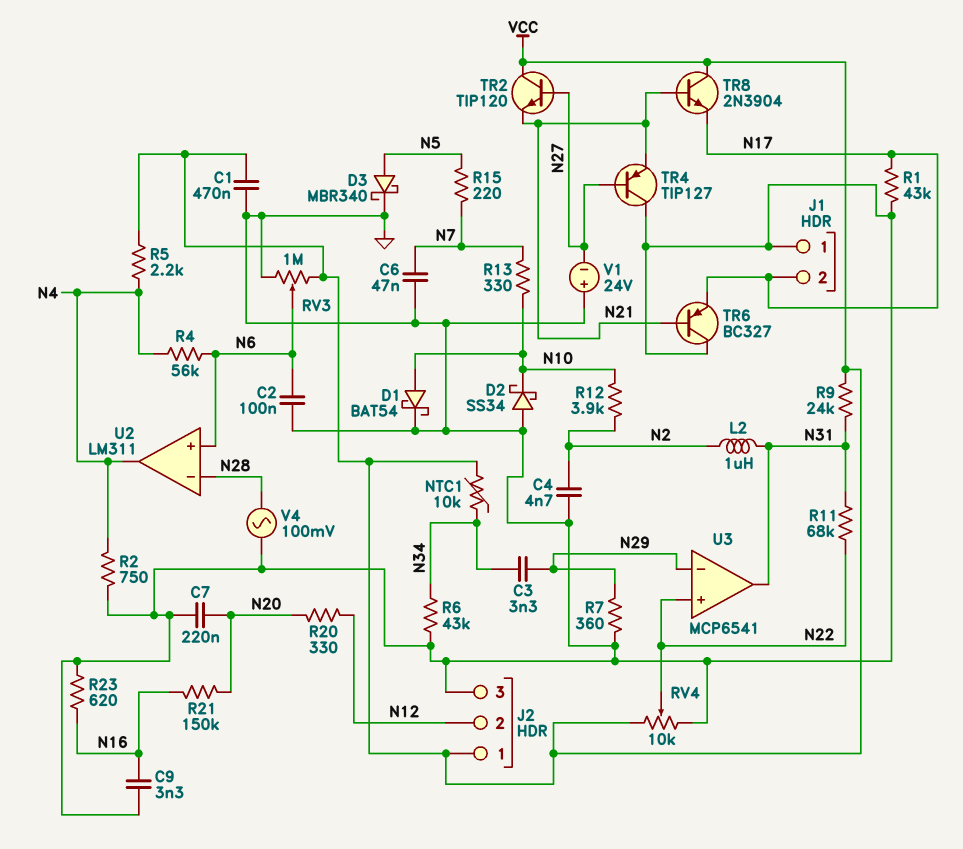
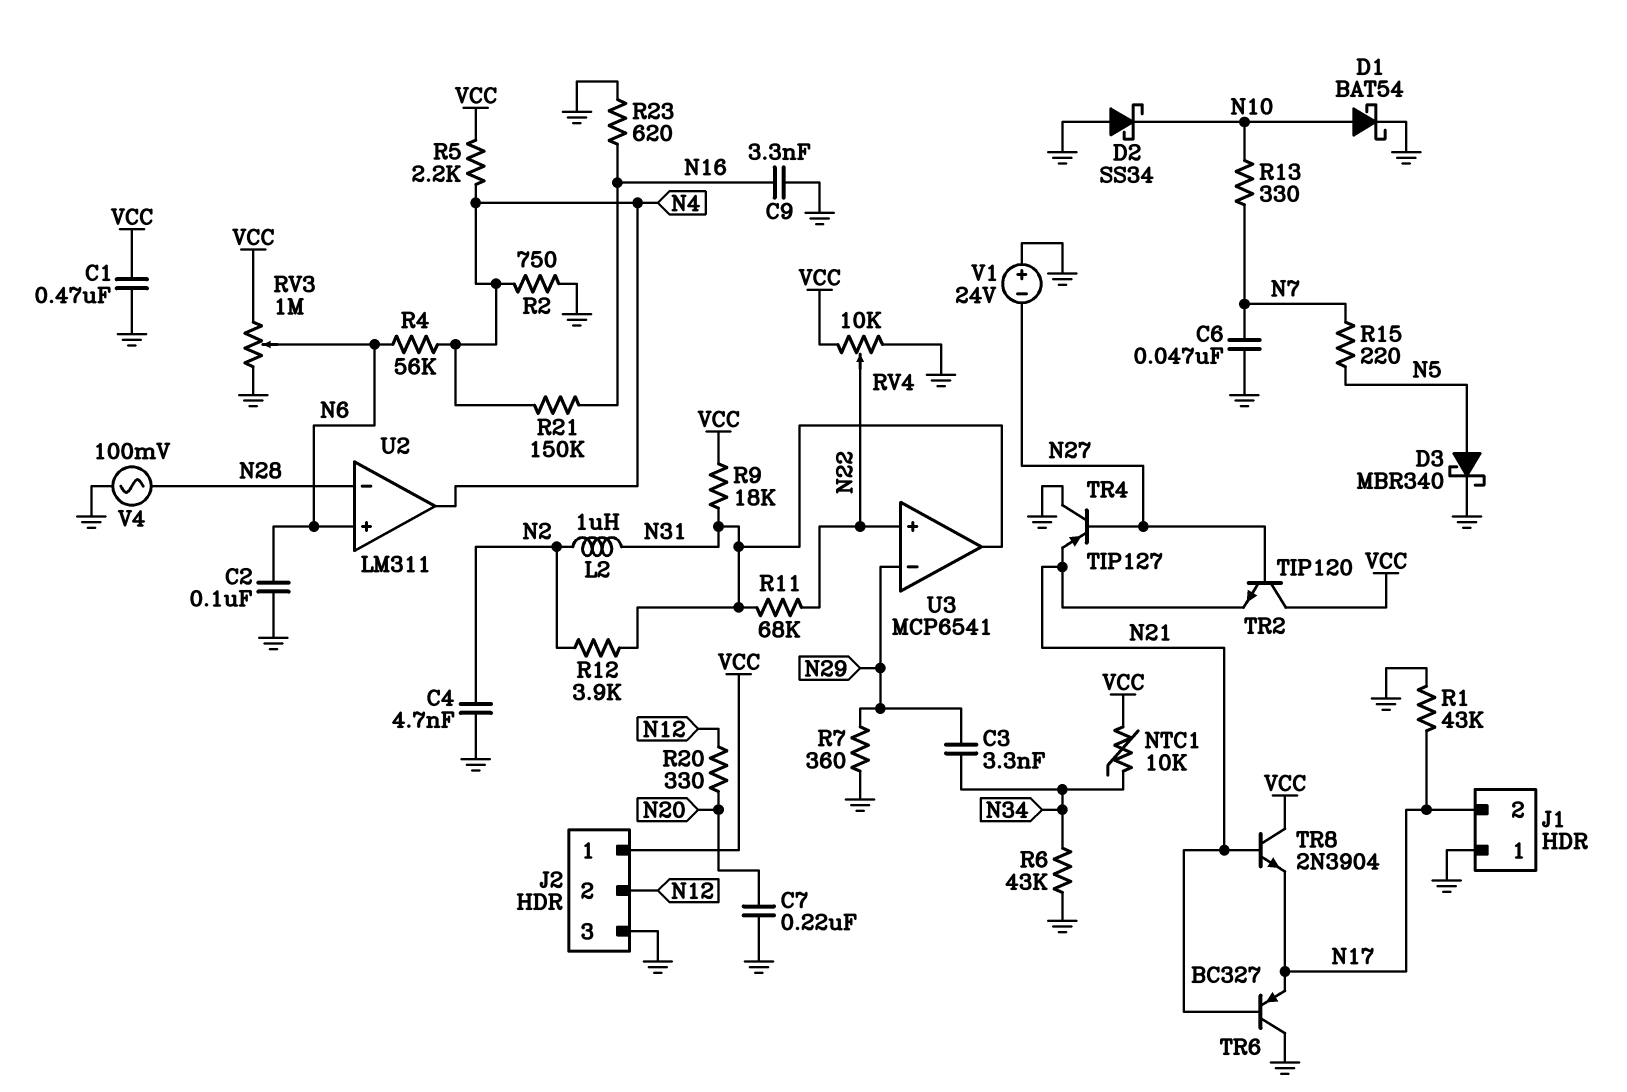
R9: 24k (N31, VCC) -> 18k (N31, VCC)
R12: 3.9k (N2, N10) -> 3.9k (N2, N31)
R21: 150k (N16, N20) -> 150k (N4, N16)

